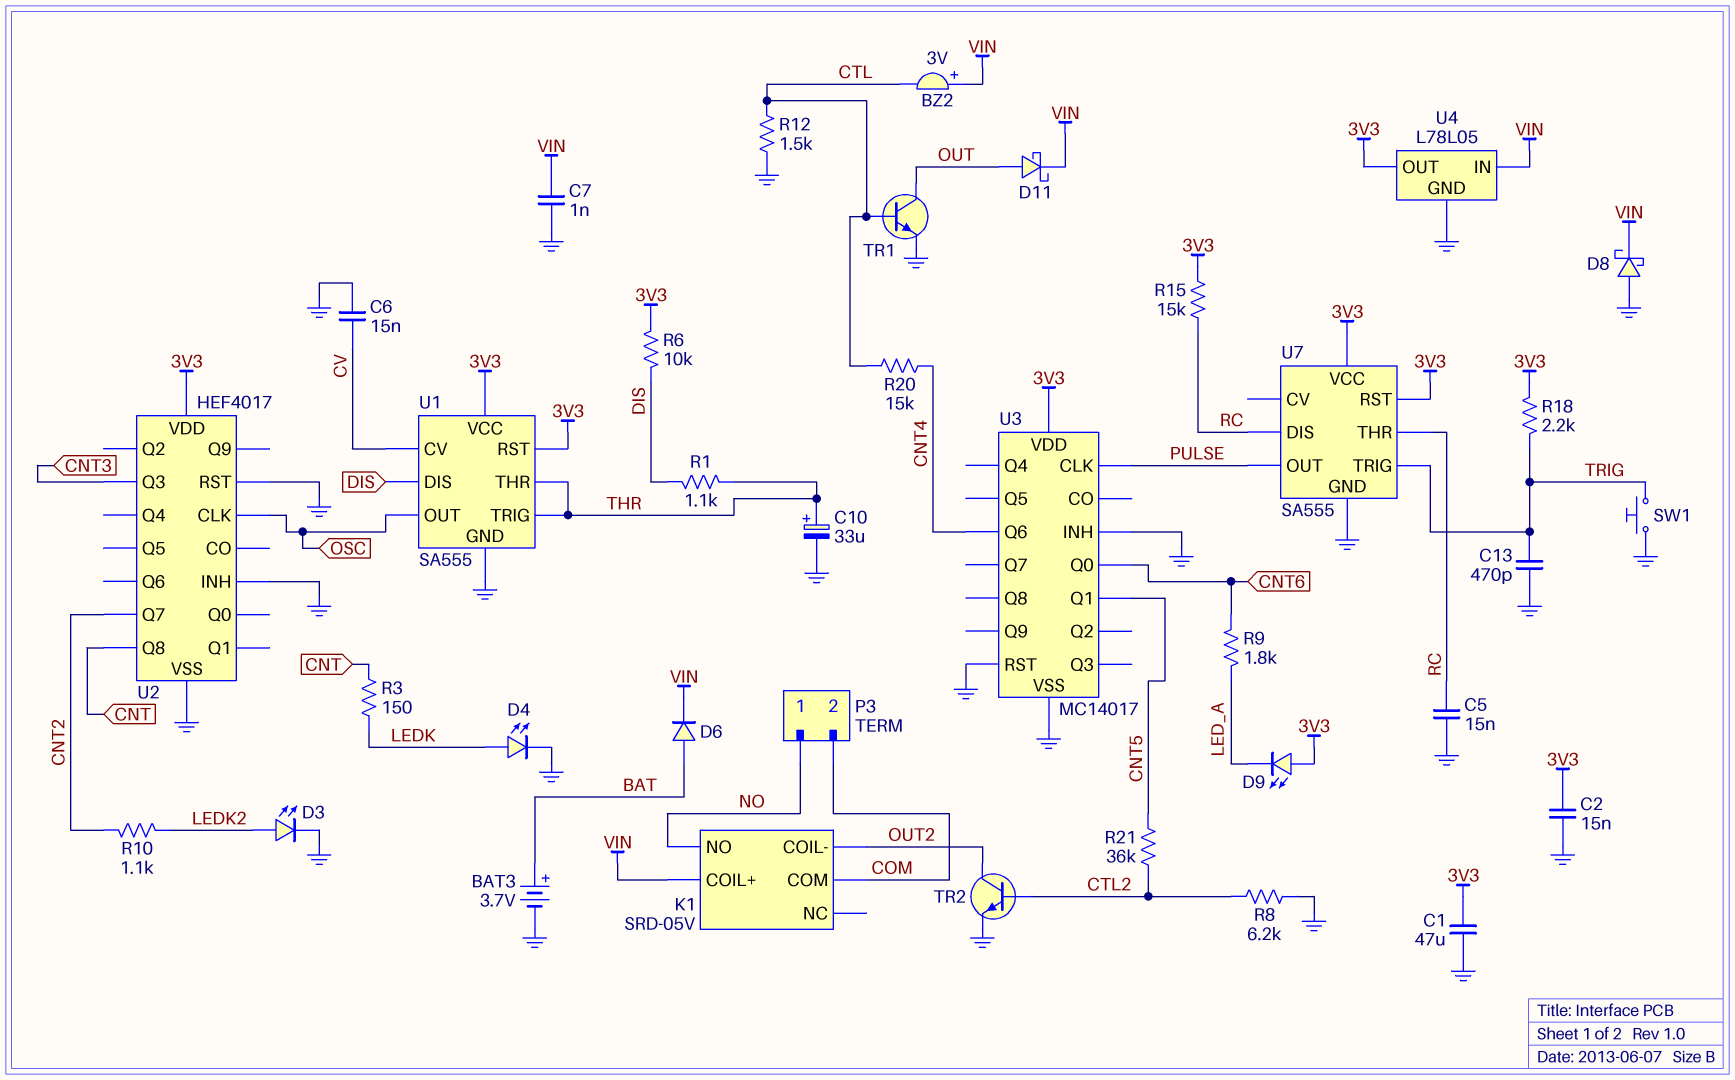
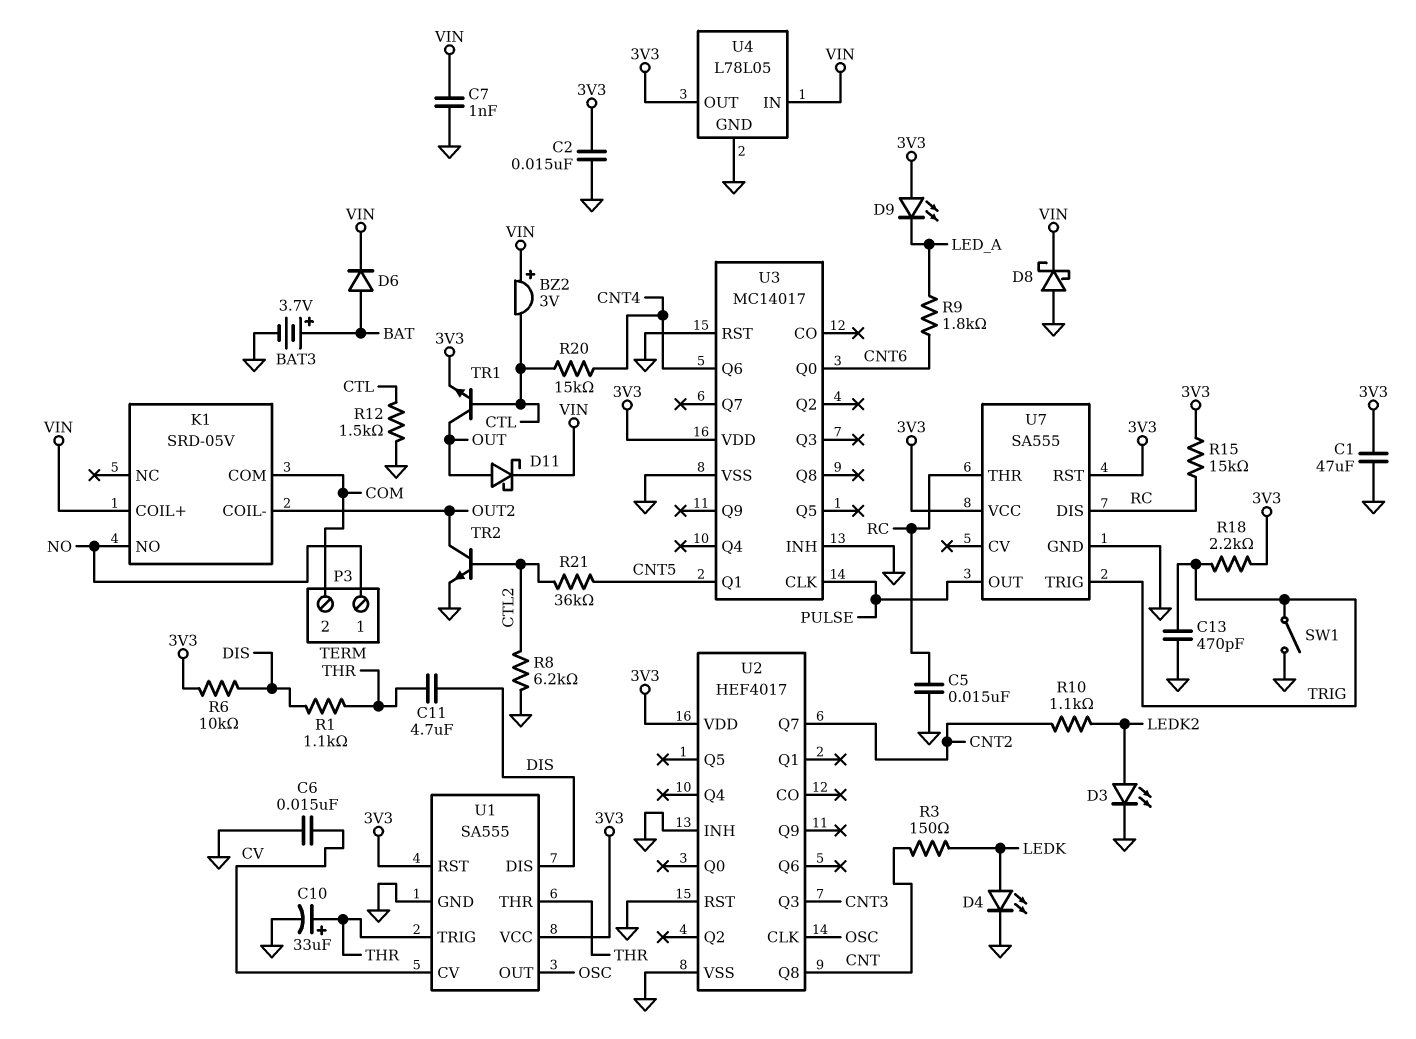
C11: none -> 4.7uF (DIS, THR)
SW1: button (GND, TRIG) -> switch (GND, TRIG)
TR1: NPN (B CTL, C OUT, E GND) -> NPN (B CTL, C OUT, E 3V3)

